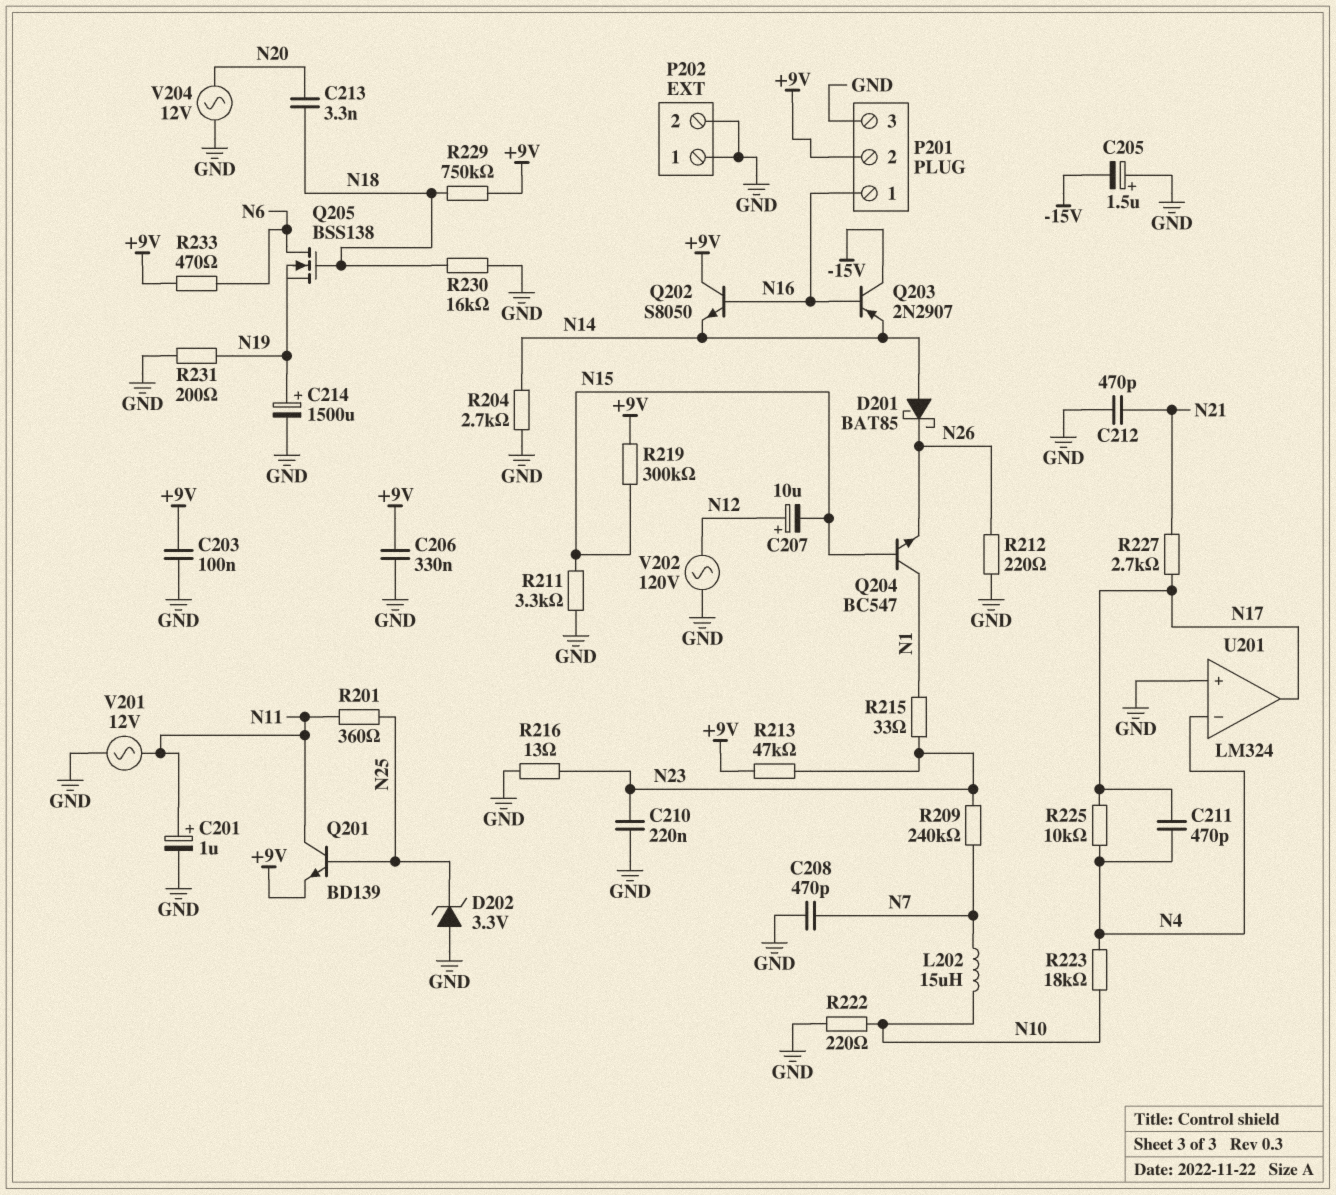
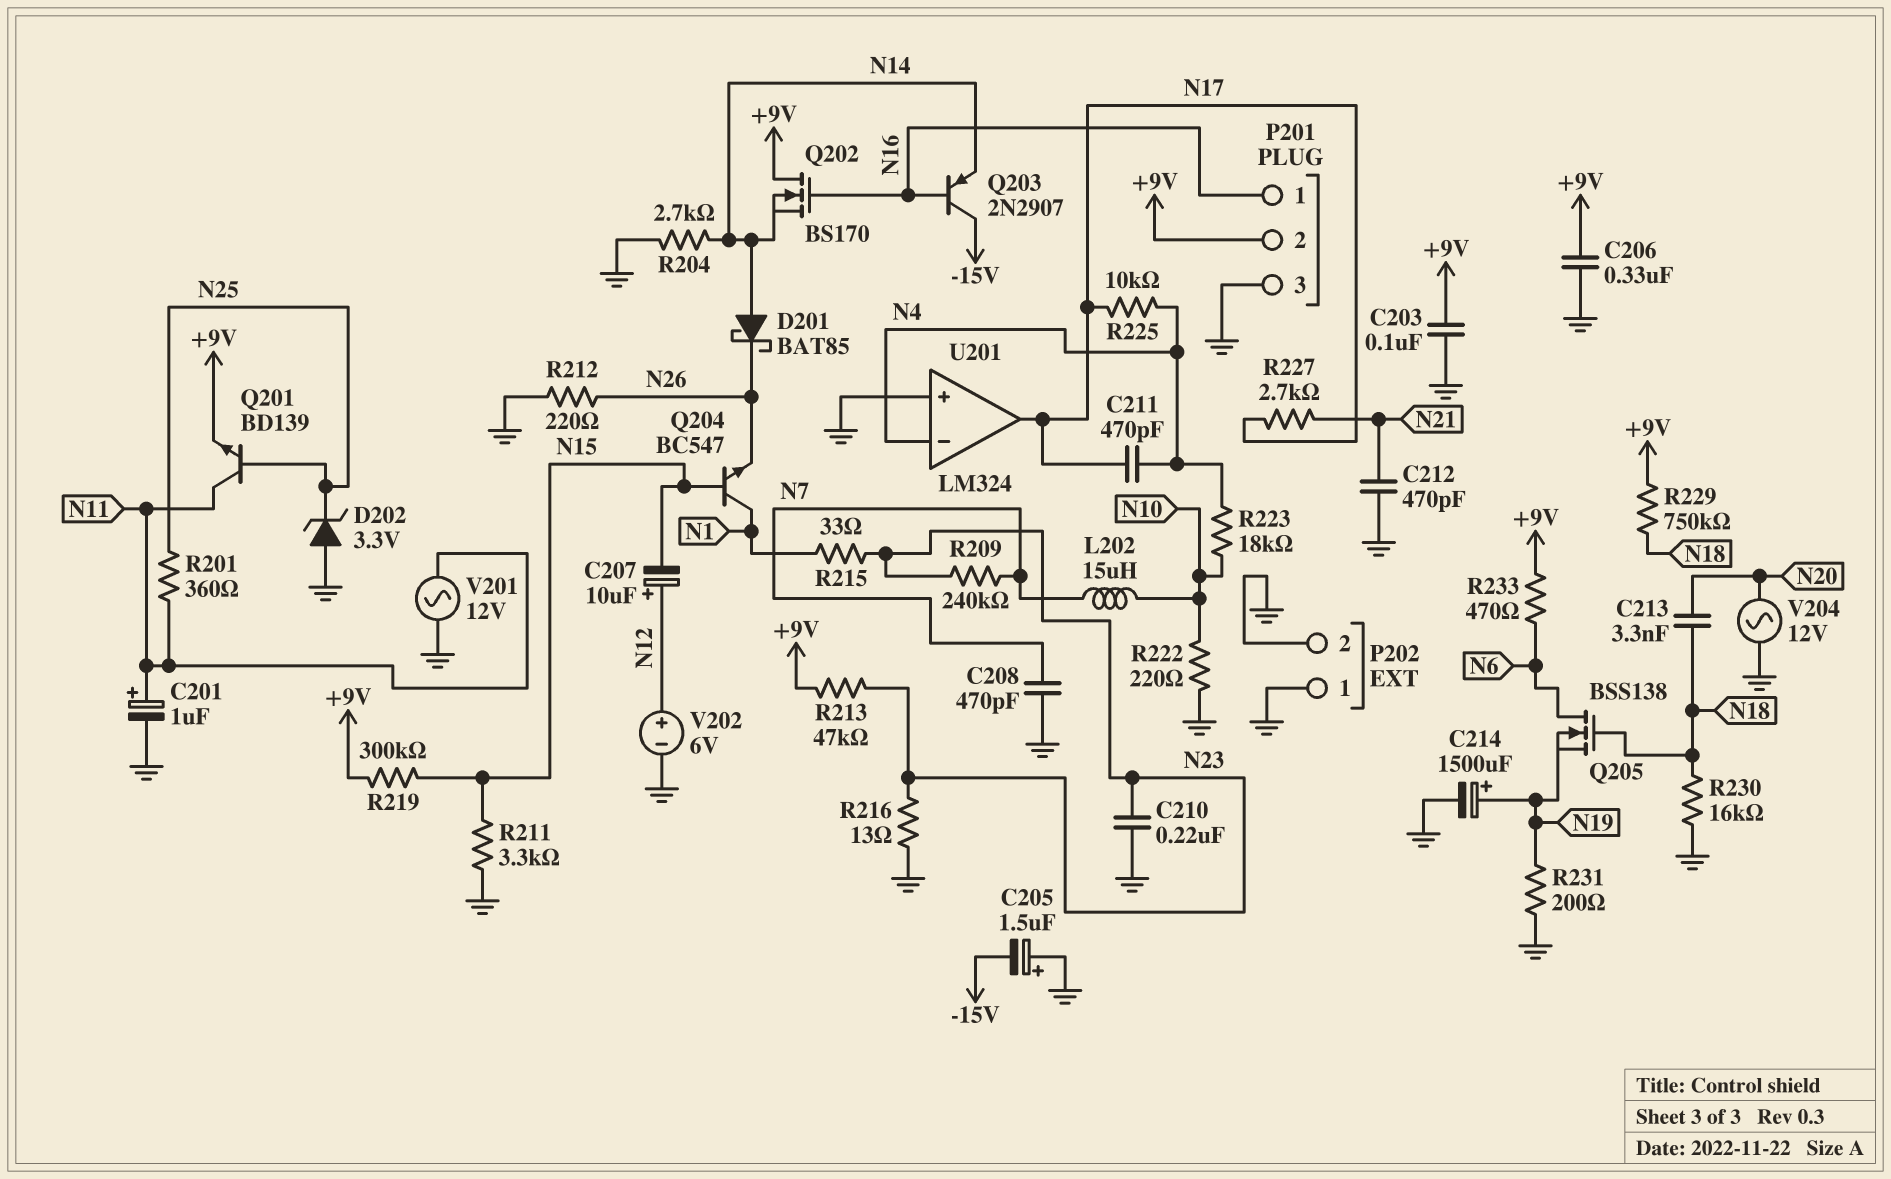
Q202: NPN S8050 (B N16, C +9V, E N14) -> NMOS BS170 (G N16, D +9V, S N14)
V202: AC 120V (GND, N12) -> 6V (plus N12, minus GND)

